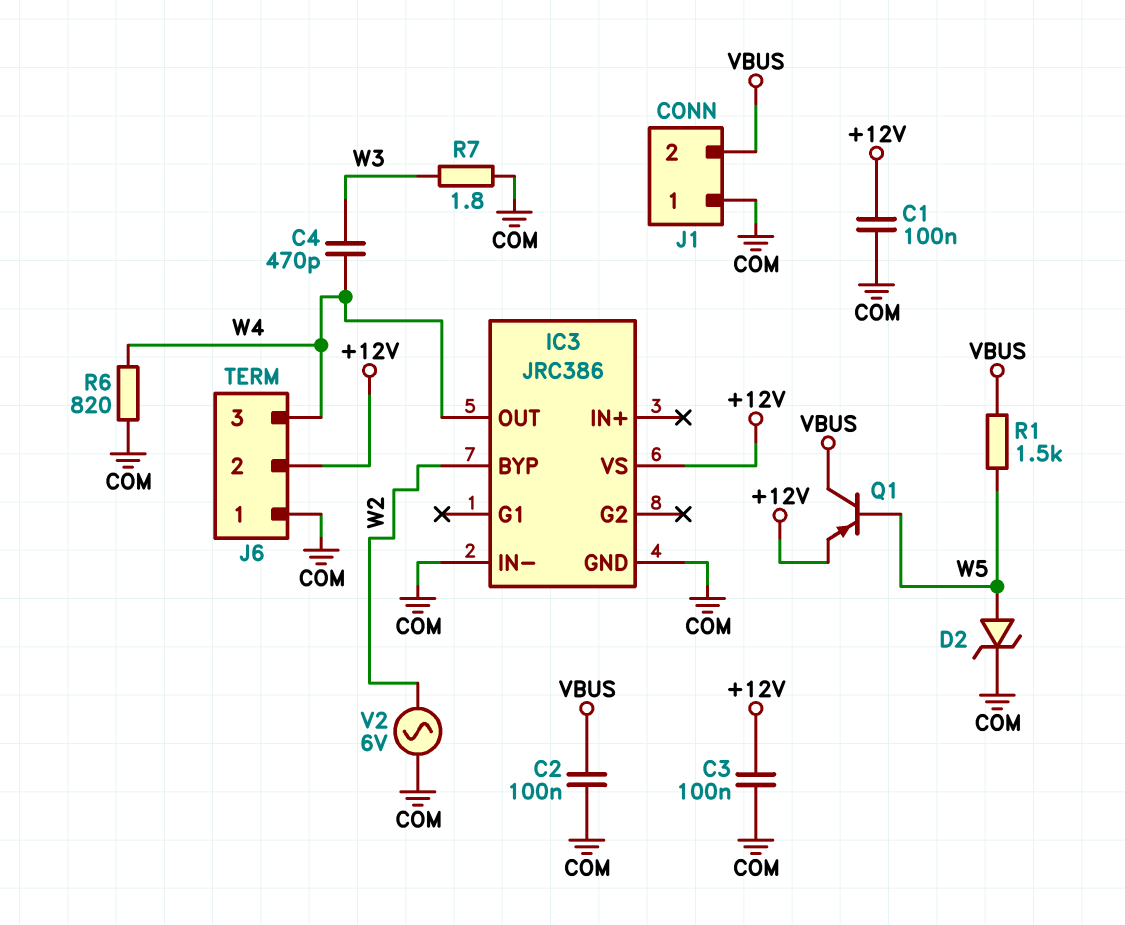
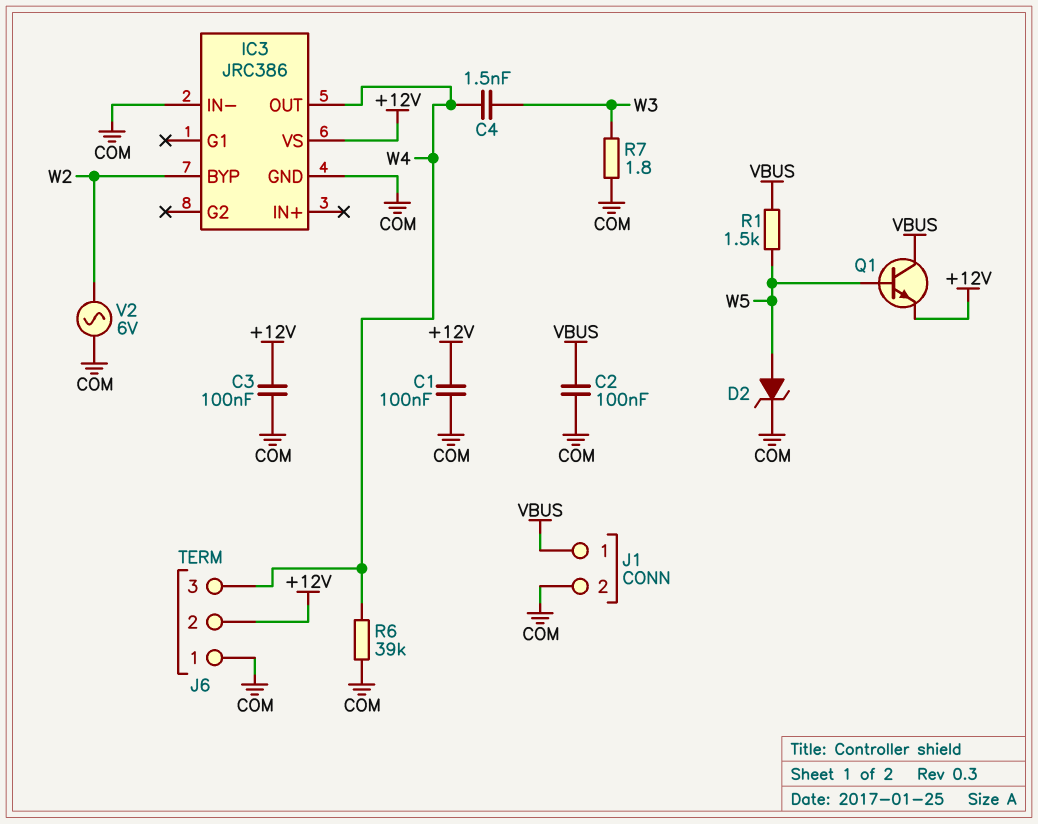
C4: 470pF (W3, W4) -> 1.5nF (W3, W4)
J1 pin 1: COM -> VBUS
J1 pin 2: VBUS -> COM
Q1: PNP (B W5, C VBUS, E +12V) -> NPN (B W5, C VBUS, E +12V)
R6: 820 (COM, W4) -> 39k (COM, W4)

